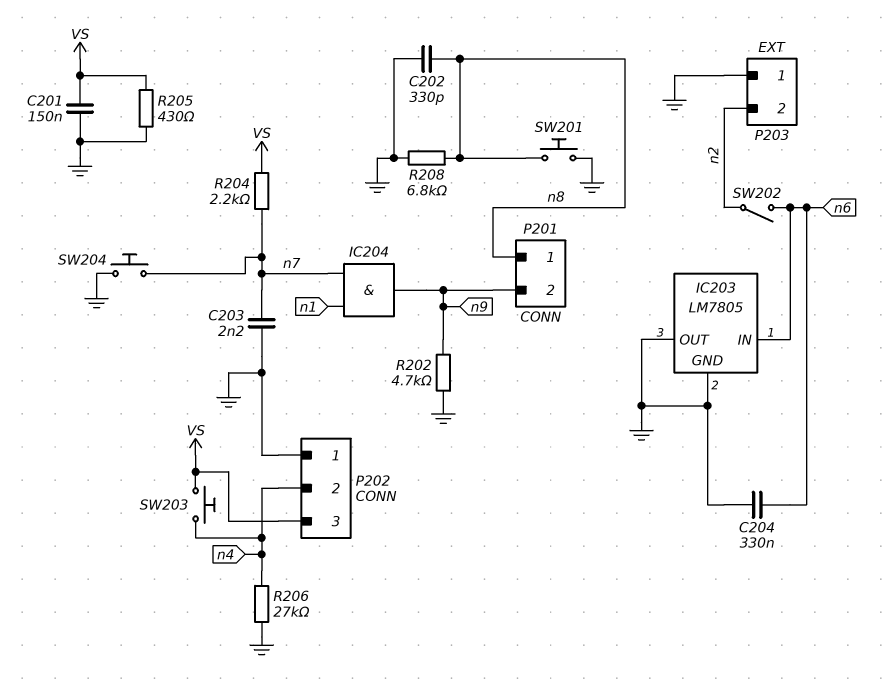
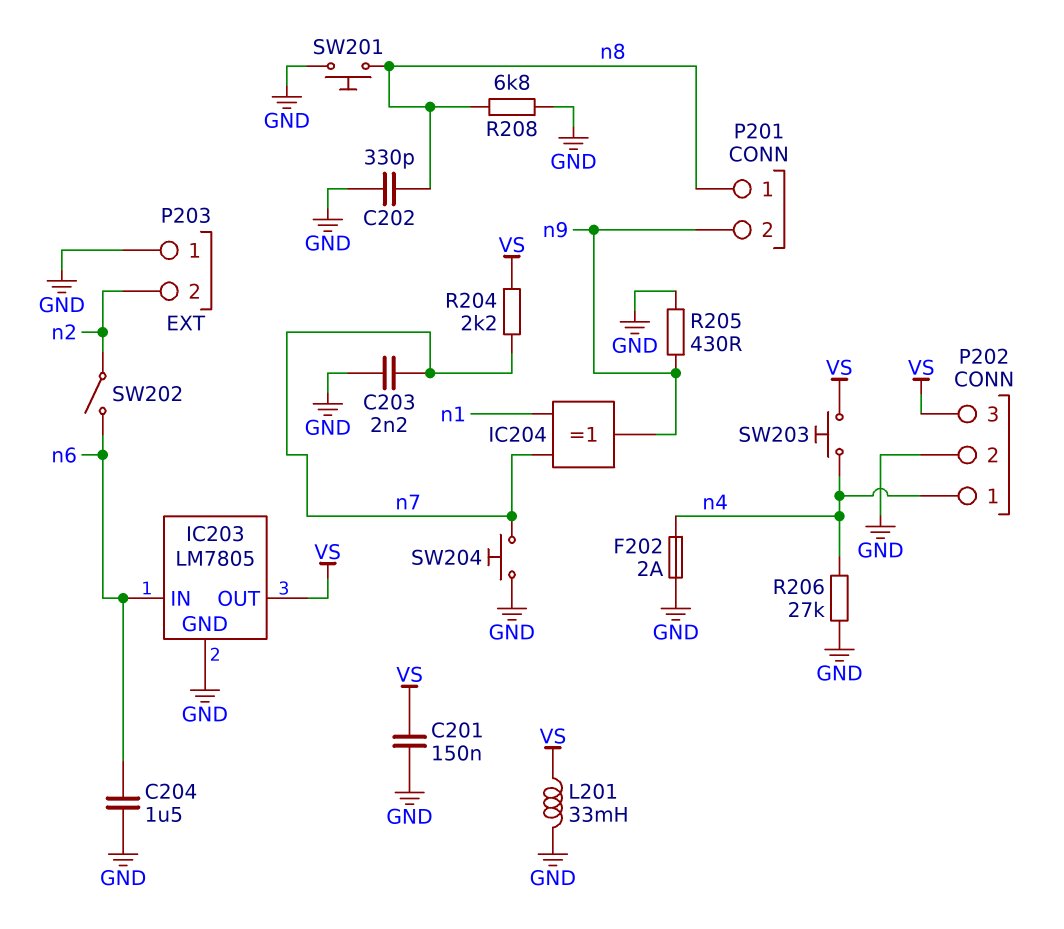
C204: 330nF (GND, n6) -> 1.5uF (GND, n6)
F202: none -> 2A (GND, n4)
IC203 pin OUT: GND -> VS
IC204: AND (in n1, in n7, out n9) -> XOR (in n1, in n7, out n9)
L201: none -> 33mH (GND, VS)
P202 pin 1: GND -> n4
P202 pin 2: n4 -> GND
R202: 4.7k (GND, n9) -> none
R205: 430 (GND, VS) -> 430 (GND, n9)

